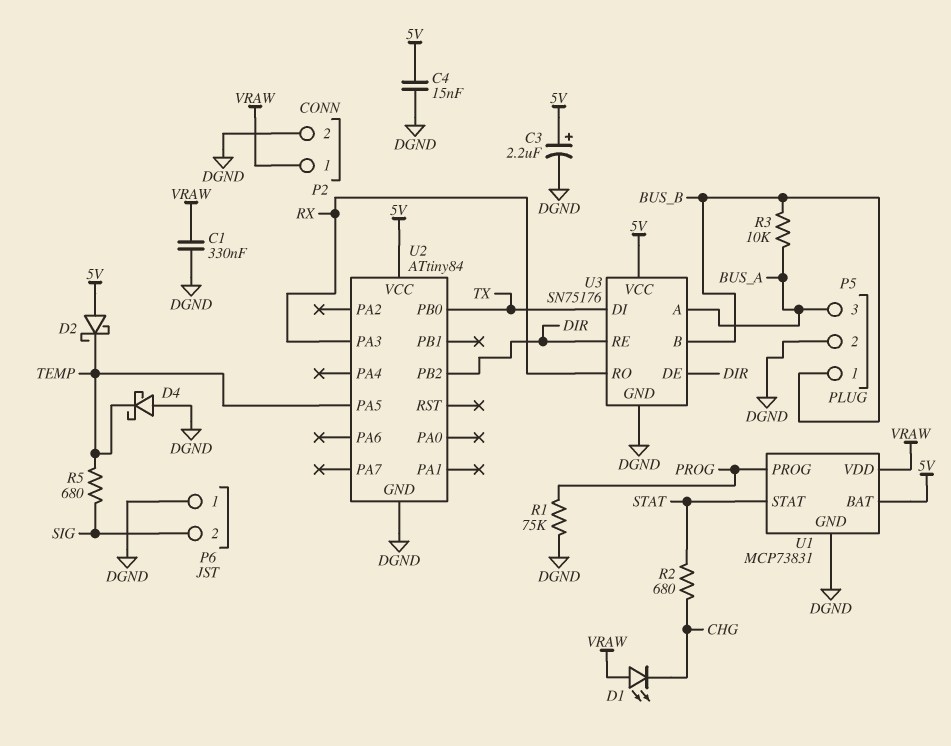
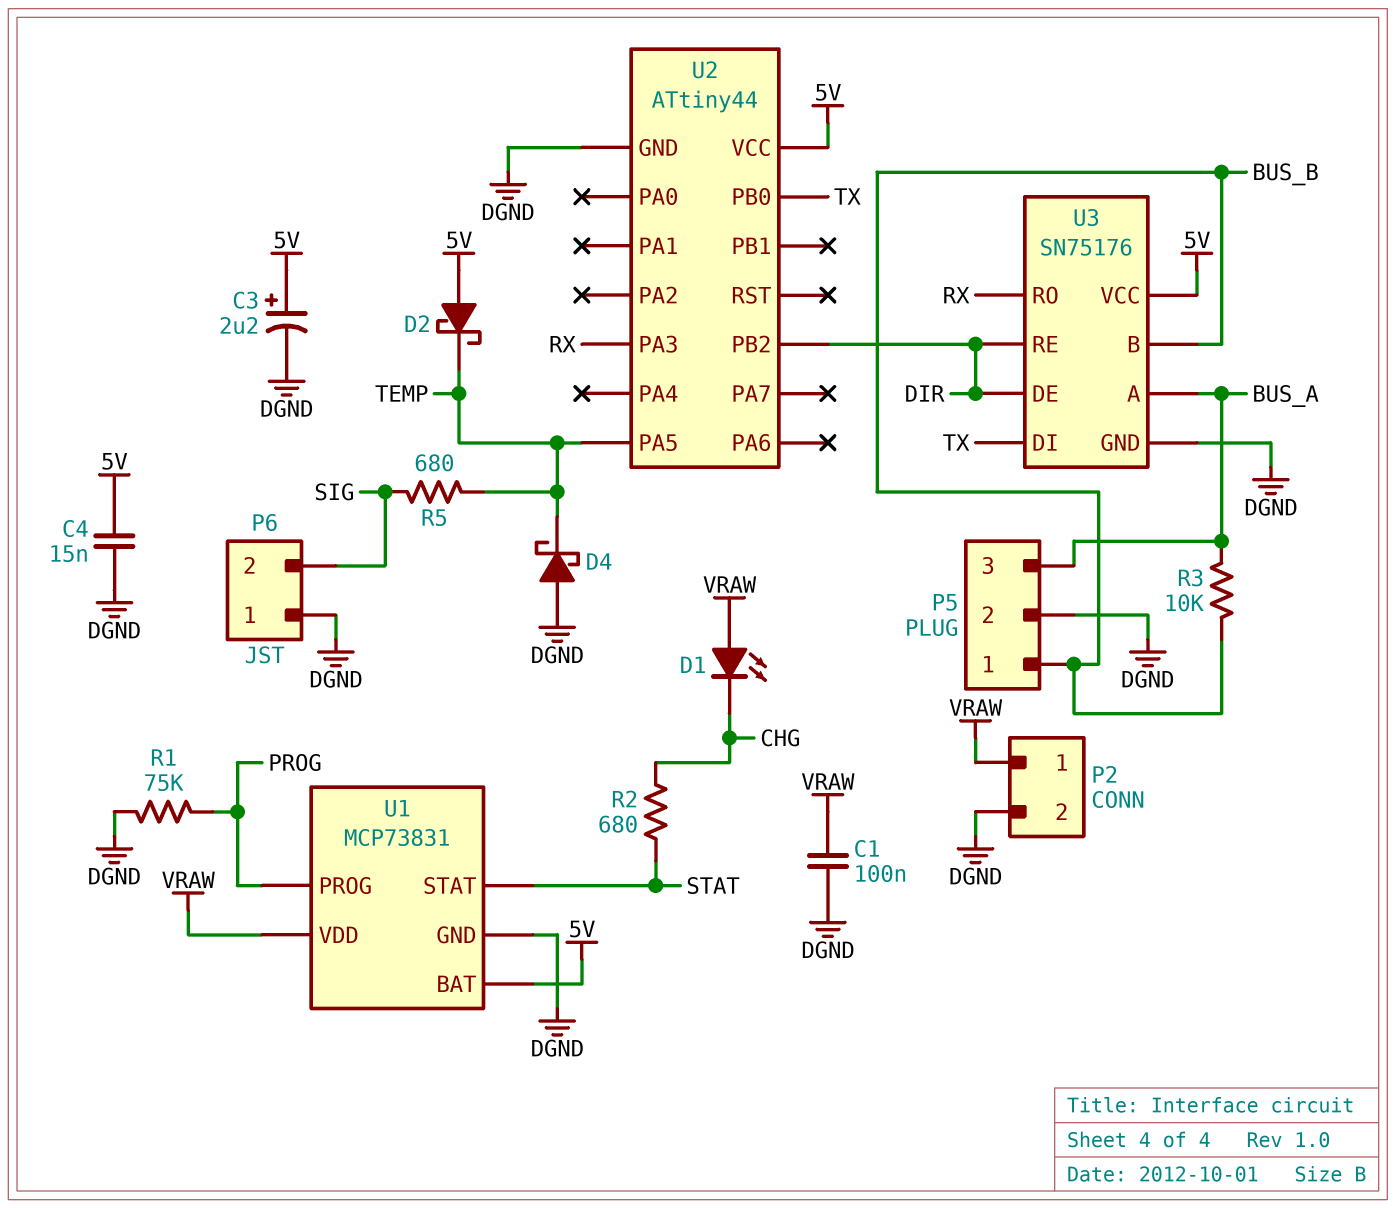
C1: 330nF (DGND, VRAW) -> 100nF (DGND, VRAW)
U2: ATtiny84 -> ATtiny44

